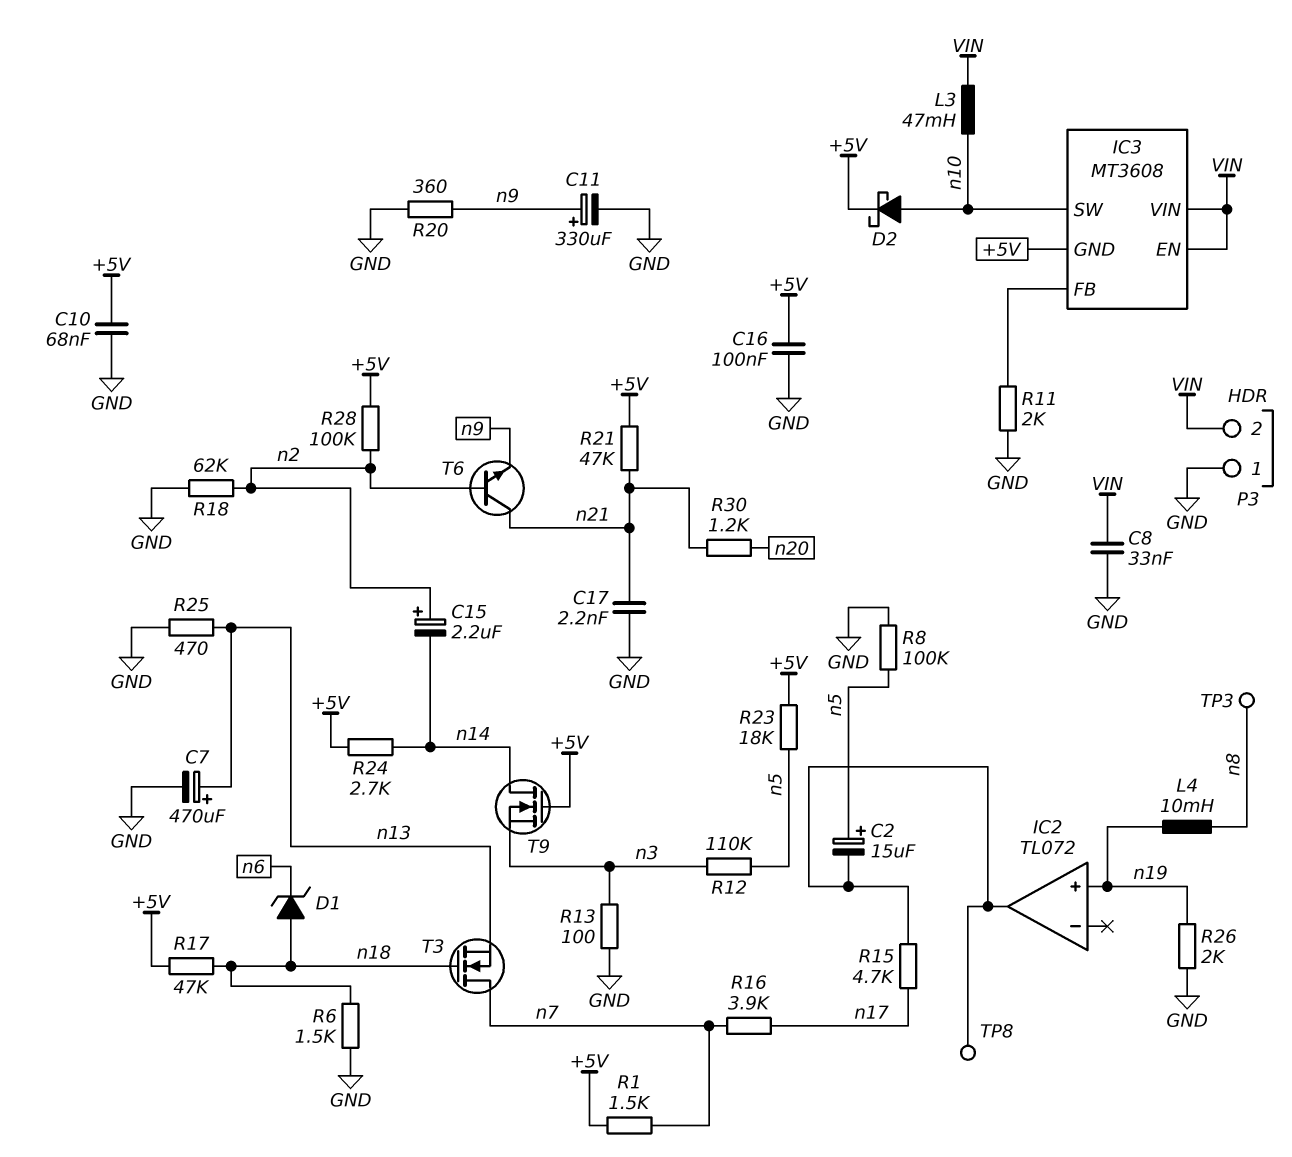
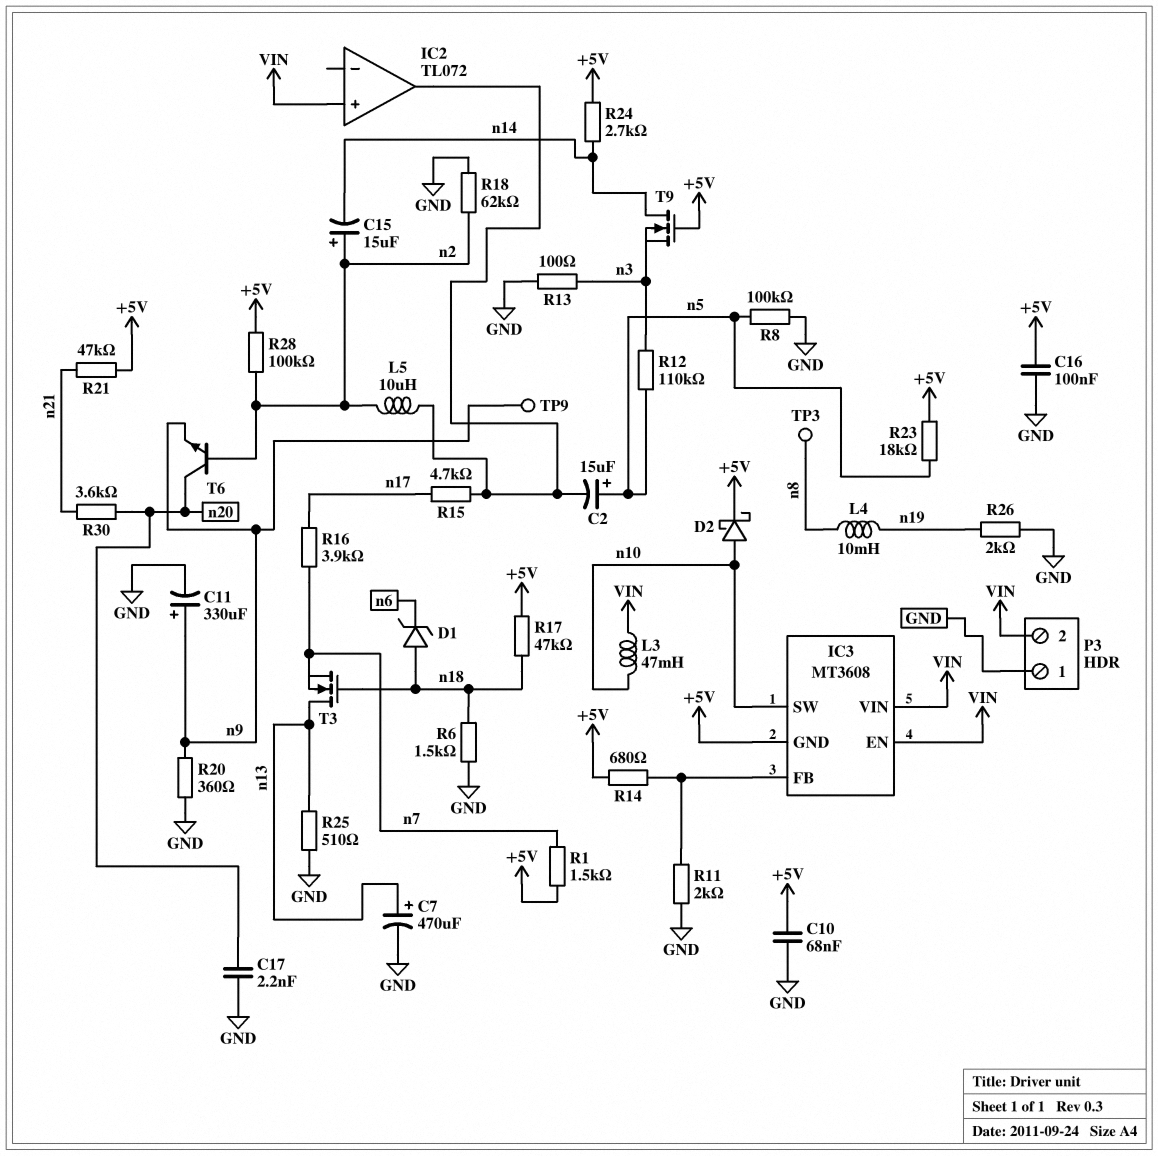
C8: 33nF (GND, VIN) -> none
C15: 2.2uF (plus n2, minus n14) -> 15uF (plus n2, minus n14)
C17: 2.2nF (GND, n21) -> 2.2nF (GND, n20)
IC2 pin in+: n19 -> VIN
L5: none -> 10uH (IC2/out, n2)
R14: none -> 680 (+5V, IC3/FB)
R25: 470 (GND, n13) -> 510 (GND, n13)
R30: 1.2k (n20, n21) -> 3.6k (n20, n21)
T3: NMOS (G n18, D n7, S n13) -> NMOS (G n18, D n13, S n7)
T6: NPN (B n2, C n21, E n9) -> NPN (B n2, C n20, E n9)
TP8: test point (IC2/out) -> none
TP9: none -> test point (n9)

